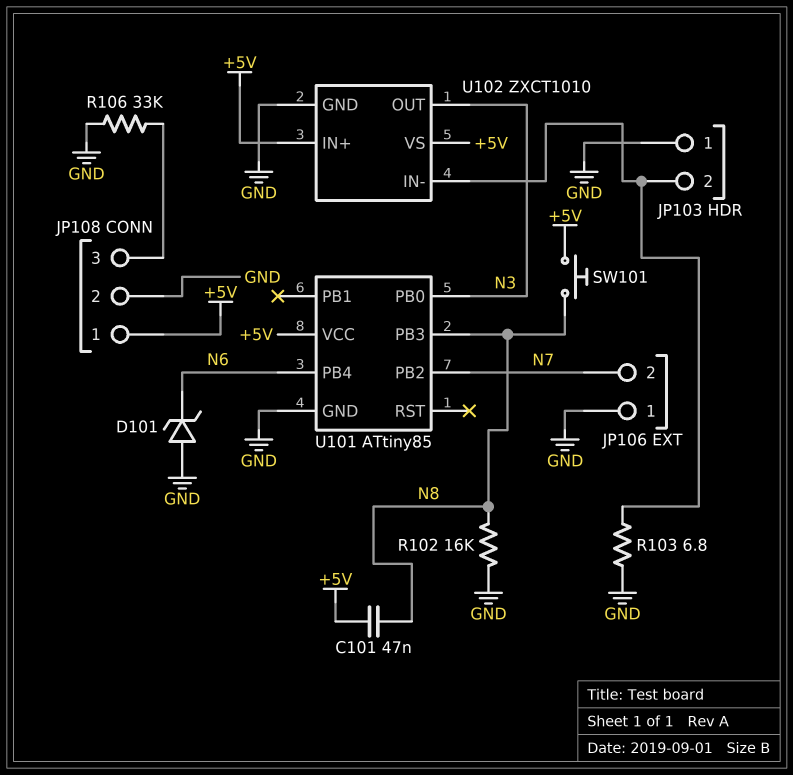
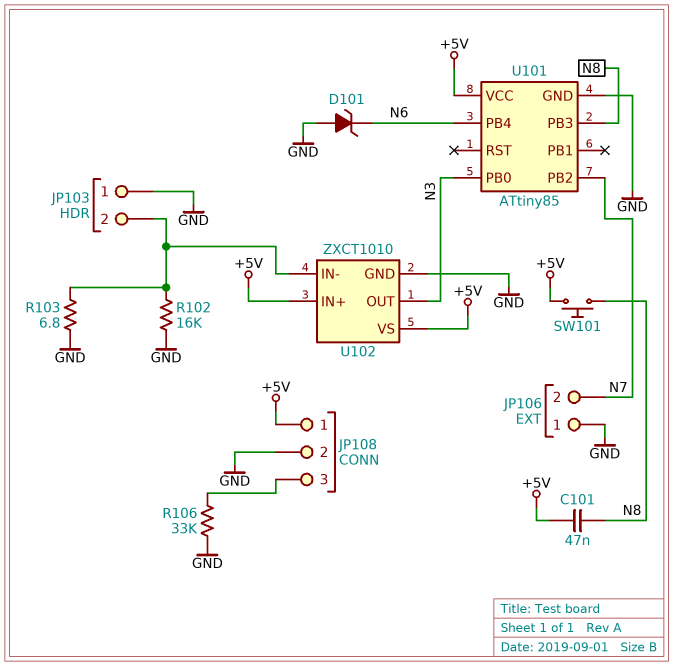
R102: 16k (GND, N8) -> 16k (GND, JP103/2)

